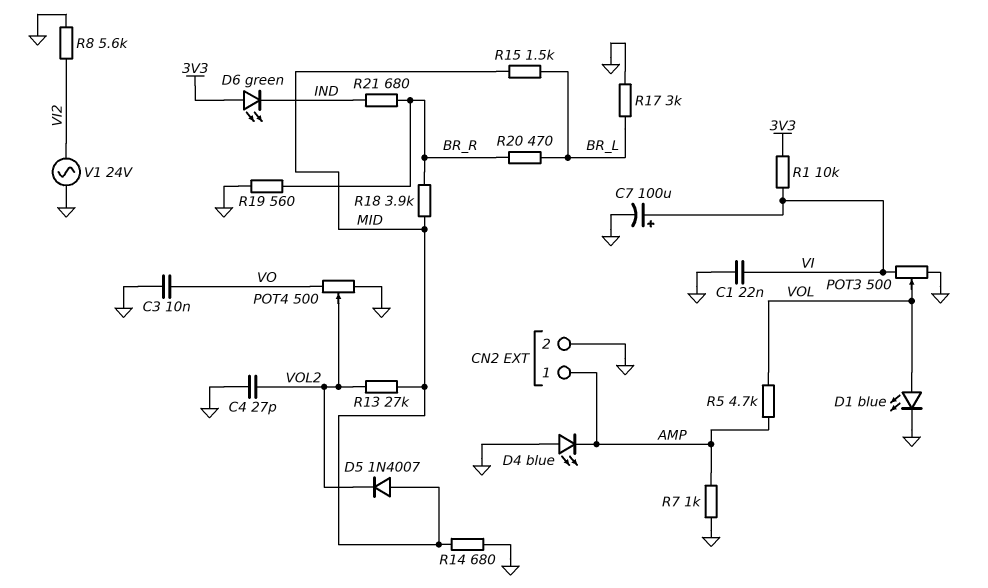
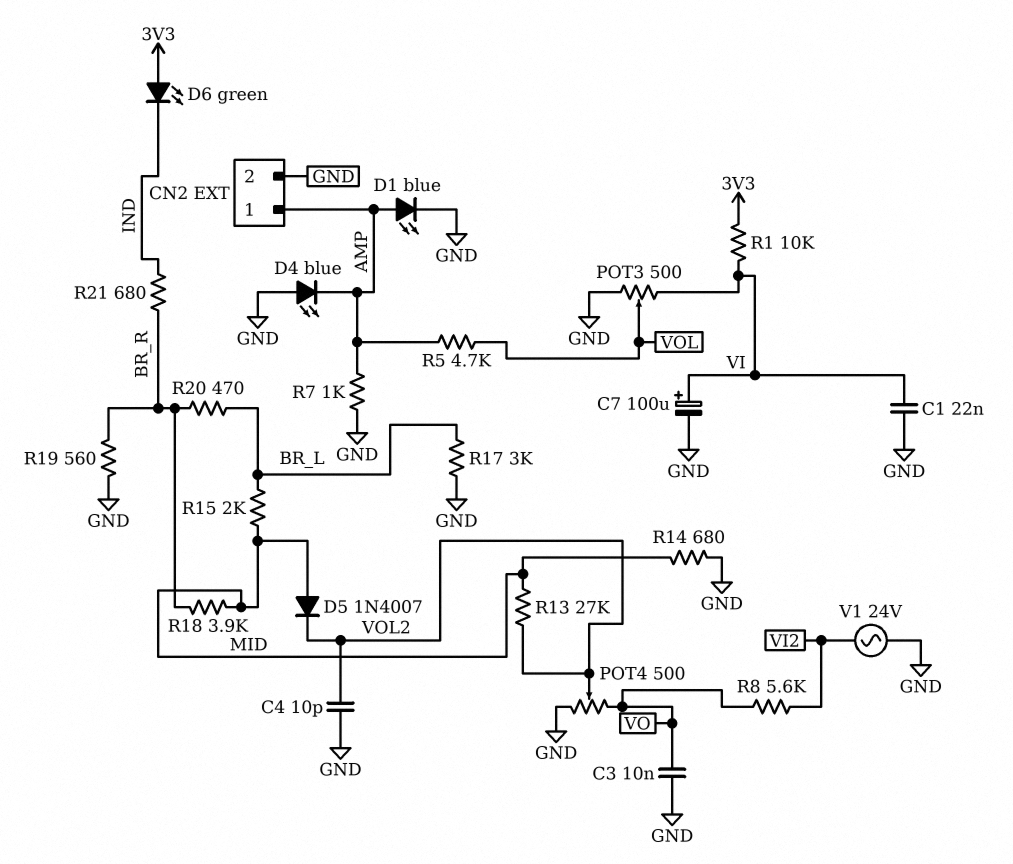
C4: 27pF (GND, VOL2) -> 10pF (GND, VOL2)
D1: LED blue (A VOL, K GND) -> LED blue (A AMP, K GND)
R8: 5.6k (GND, VI2) -> 5.6k (VI2, VO)
R15: 1.5k (BR_L, MID) -> 2k (BR_L, MID)

